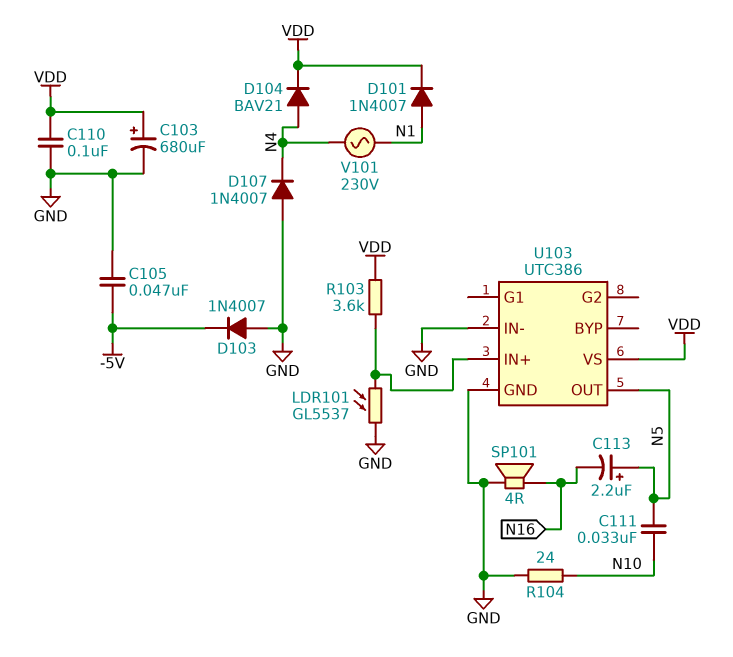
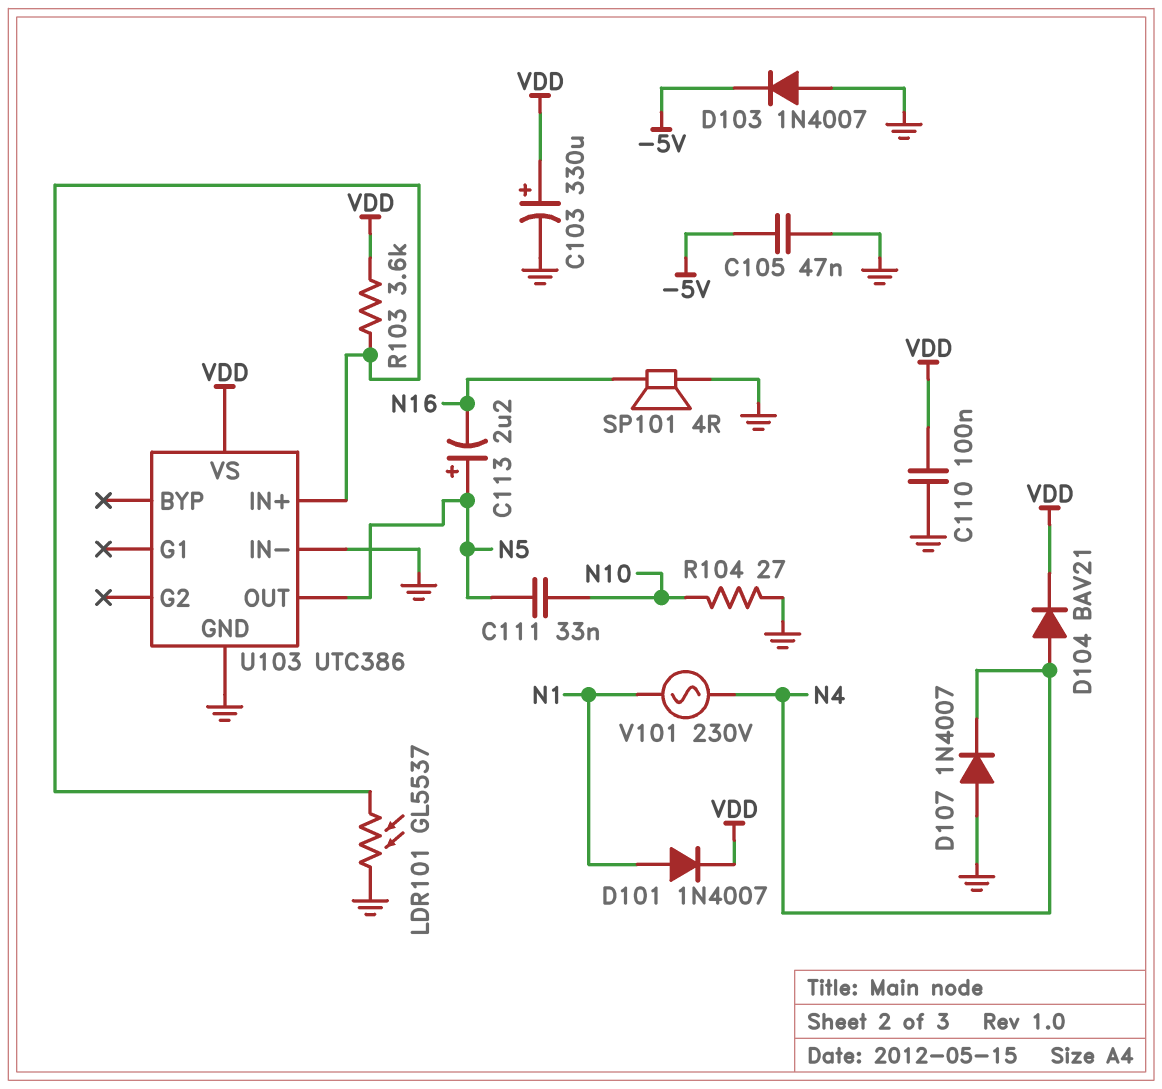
C103: 680uF (plus VDD, minus GND) -> 330uF (plus VDD, minus GND)
R104: 24 (GND, N10) -> 27 (GND, N10)

